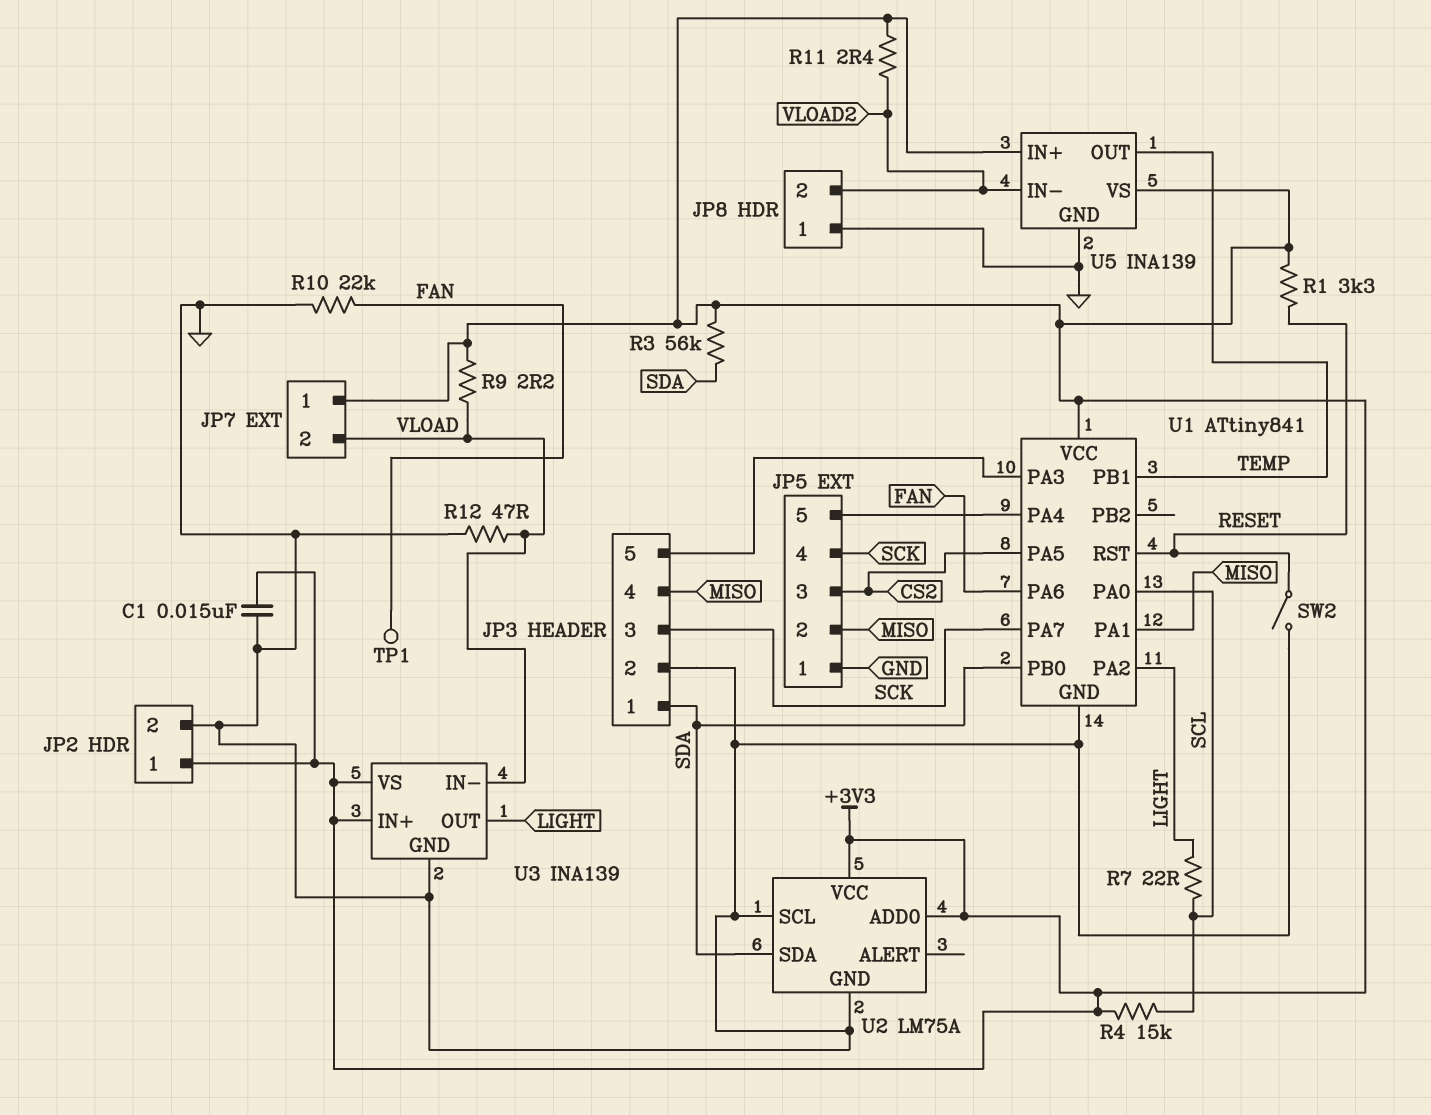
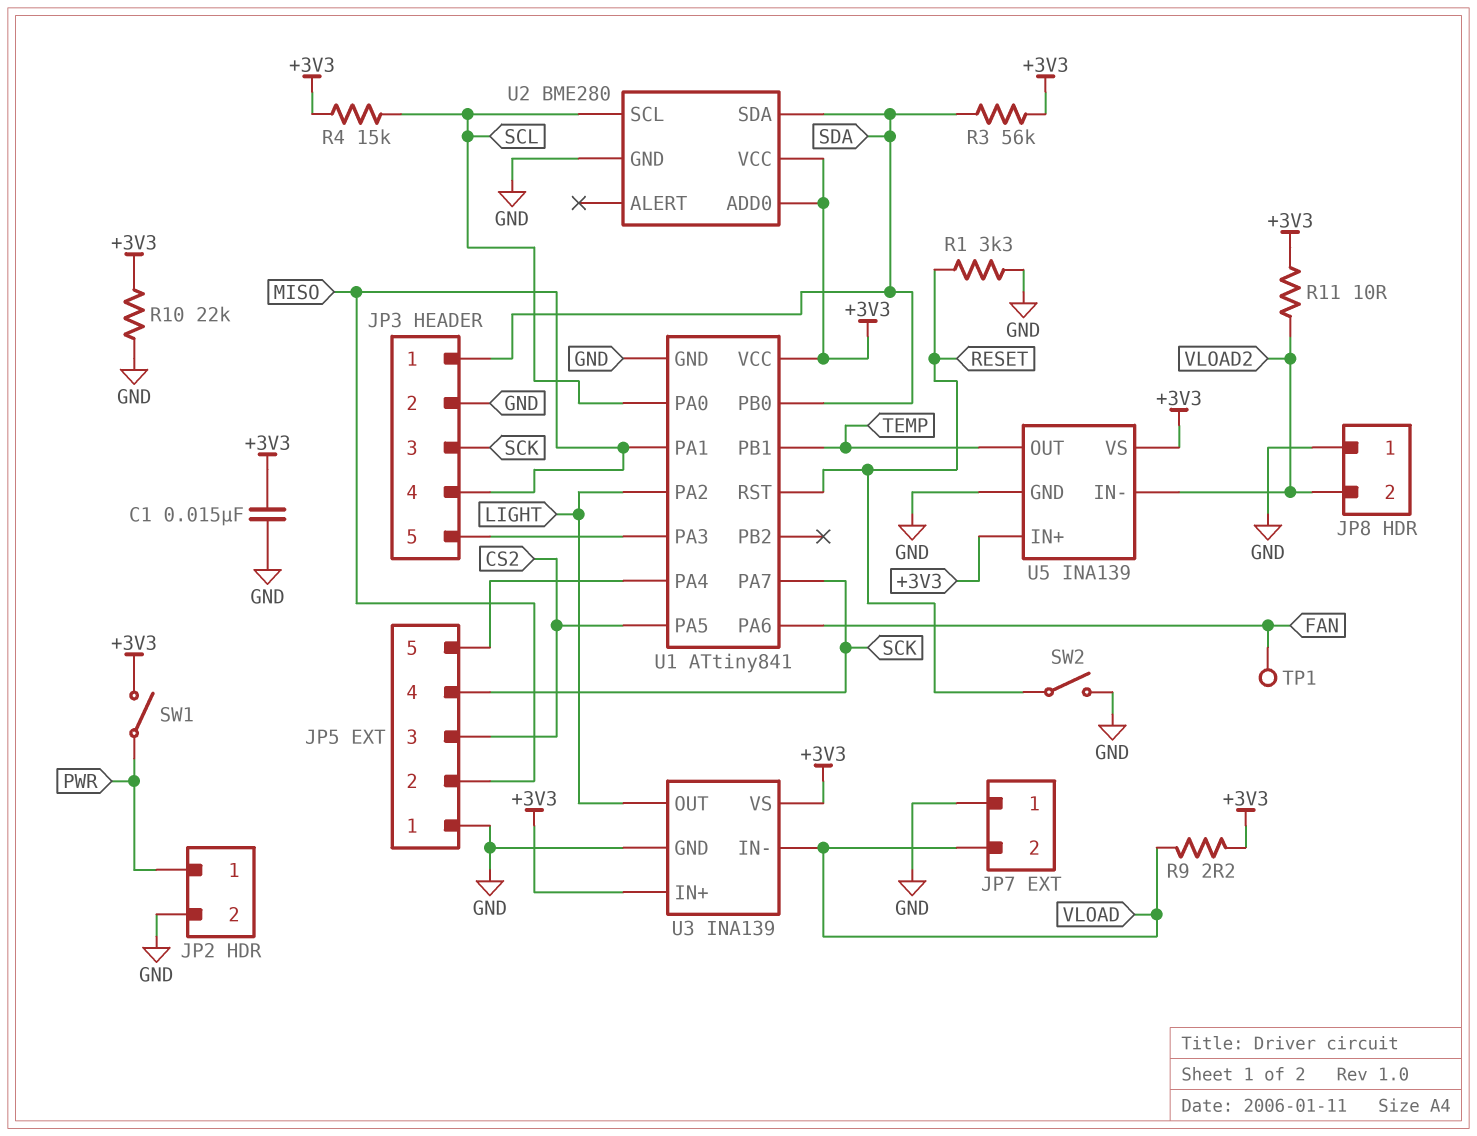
JP2 pin 1: +3V3 -> PWR
JP7 pin 1: +3V3 -> GND
R1: 3.3k (+3V3, RESET) -> 3.3k (GND, RESET)
R7: 22 (LIGHT, SCL) -> none
R10: 22k (FAN, GND) -> 22k (+3V3, GND)
R11: 2.4 (+3V3, VLOAD2) -> 10 (+3V3, VLOAD2)
R12: 47 (GND, VLOAD) -> none
SW1: none -> switch (+3V3, PWR)
U2: LM75A -> BME280
U2 pin SCL: GND -> SCL

